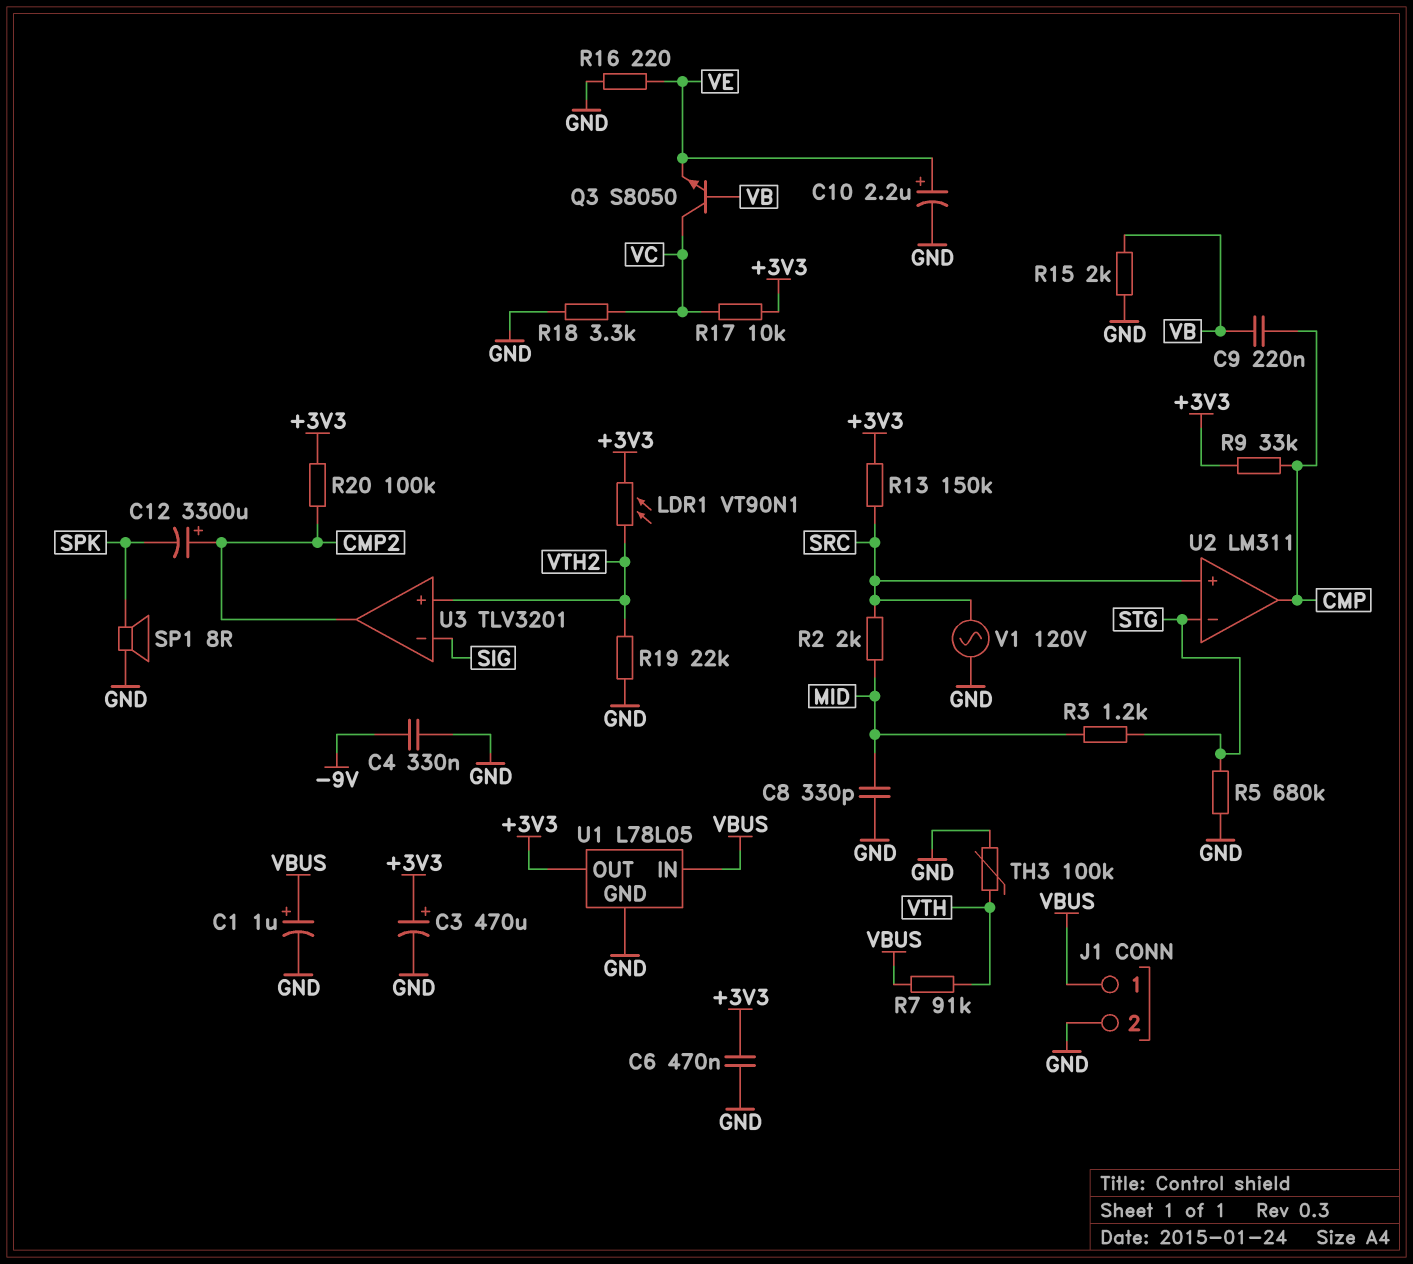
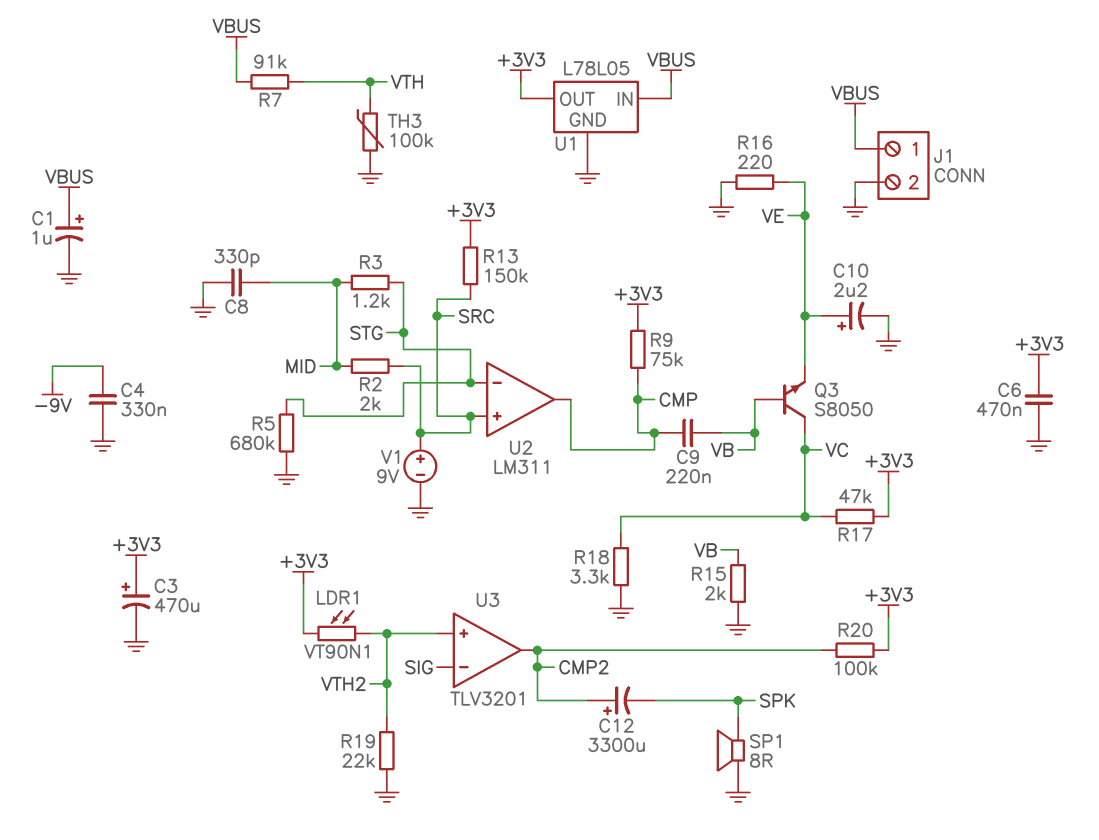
R9: 33k (+3V3, CMP) -> 75k (+3V3, CMP)
R17: 10k (+3V3, VC) -> 47k (+3V3, VC)
V1: AC 120V (GND, SRC) -> 9V (plus SRC, minus GND)

